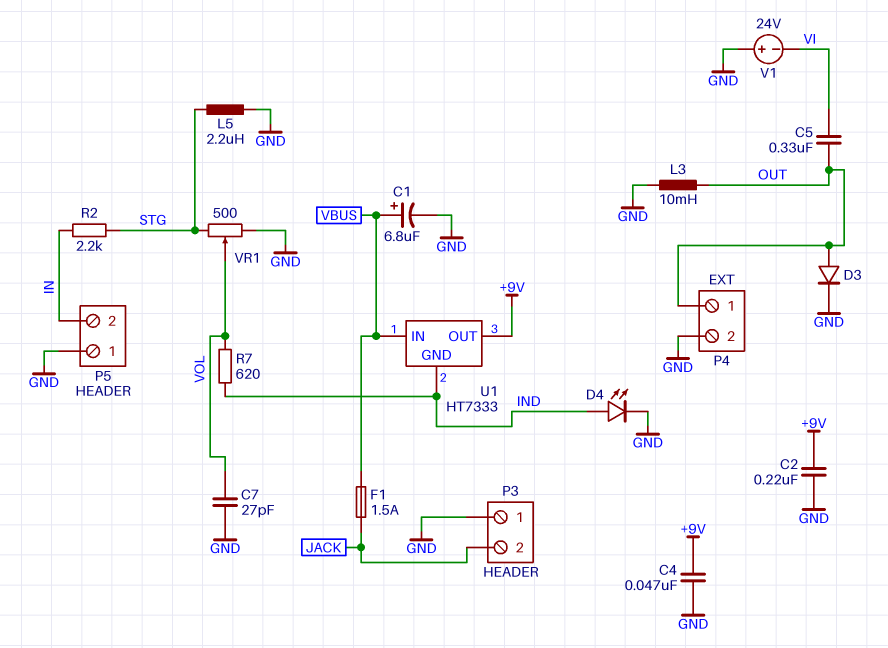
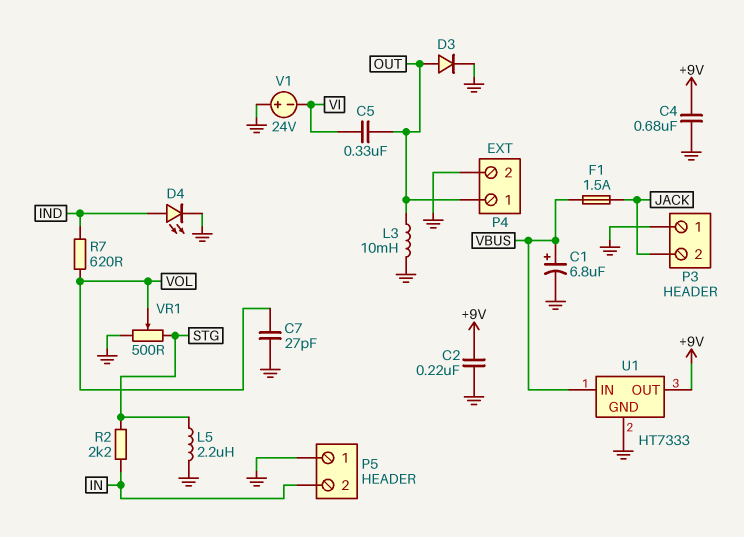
C4: 47nF (+9V, GND) -> 680nF (+9V, GND)
U1 pin GND: IND -> GND

